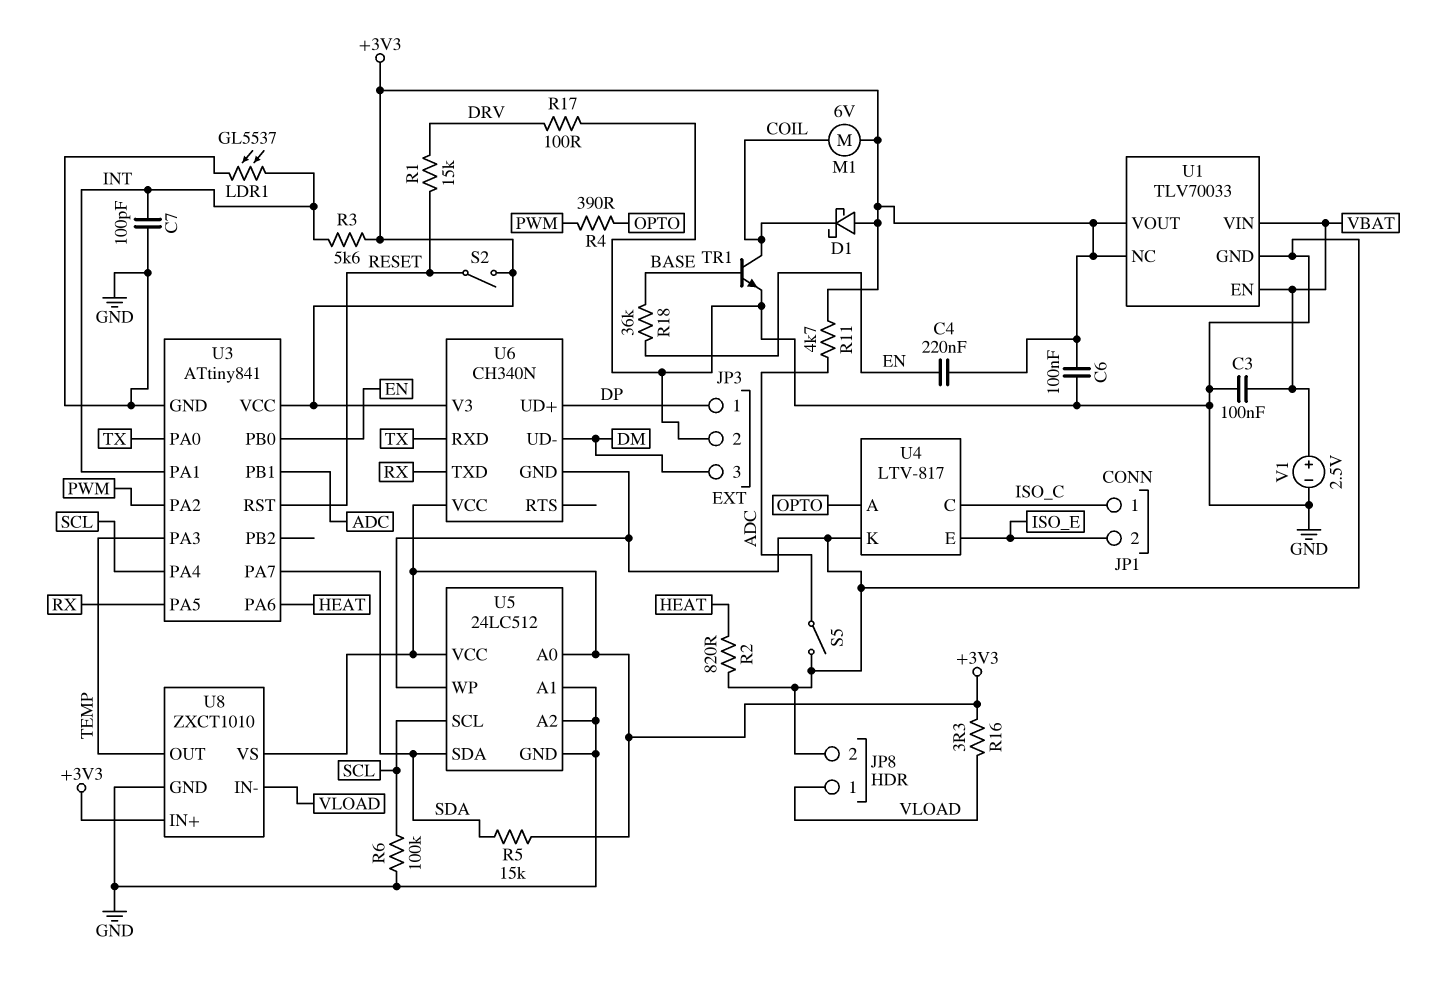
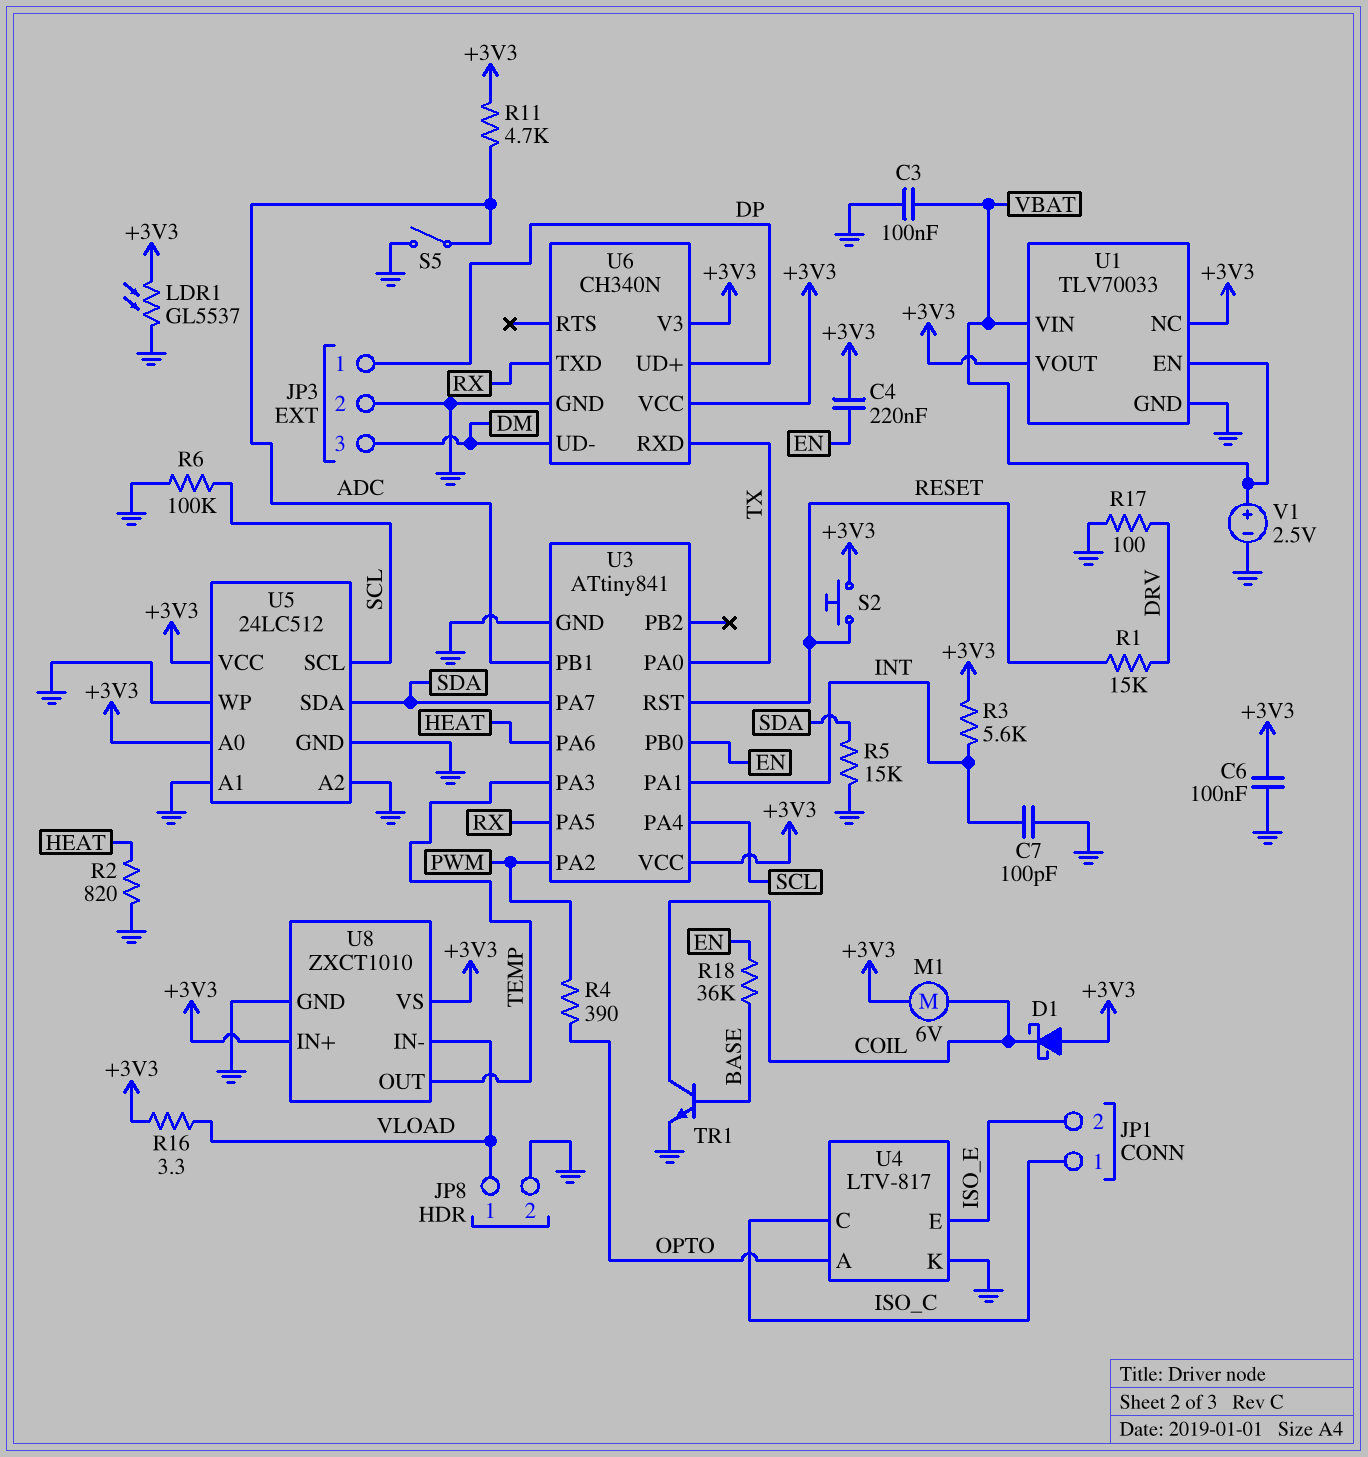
LDR1: GL5537 (GND, INT) -> GL5537 (+3V3, GND)
R5: 15k (+3V3, SDA) -> 15k (GND, SDA)
S2: switch (+3V3, RESET) -> button (+3V3, RESET)

